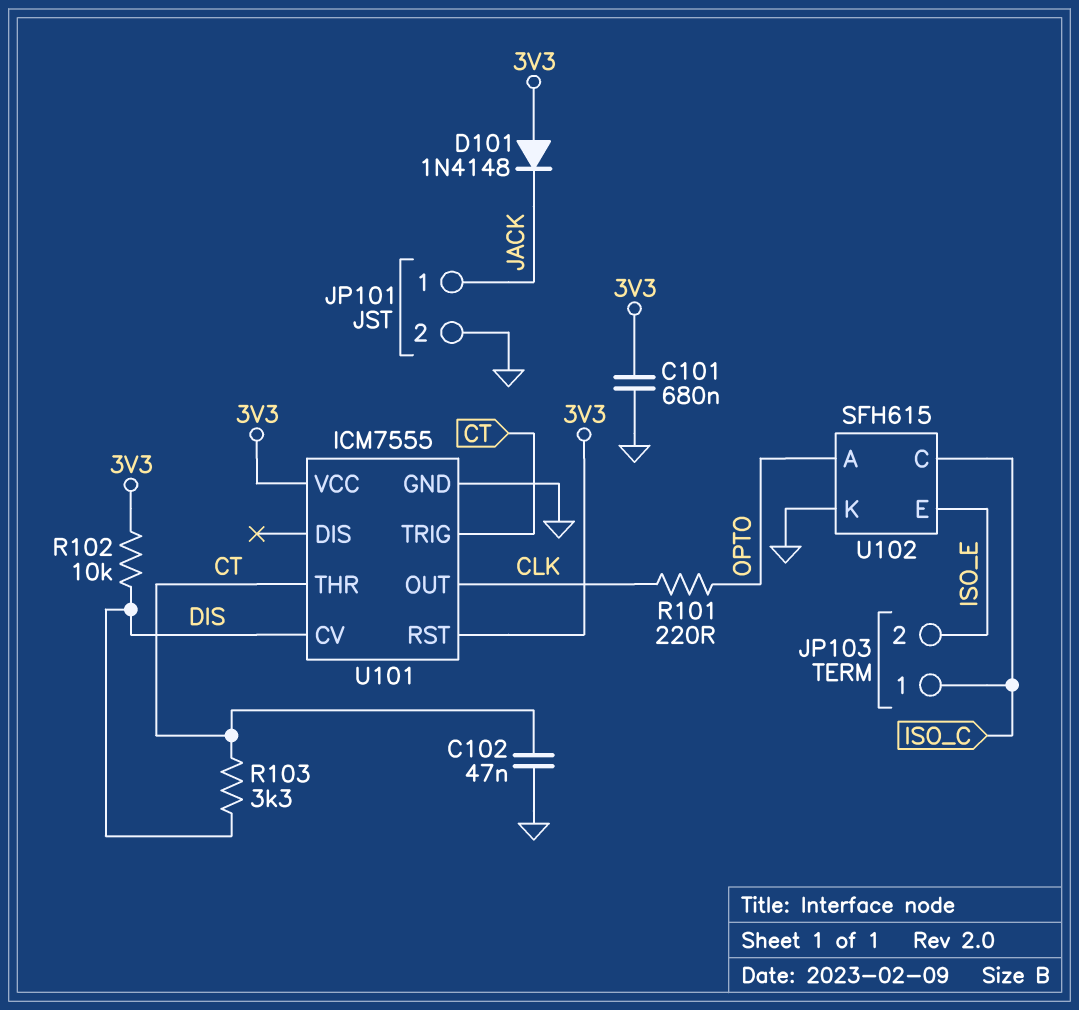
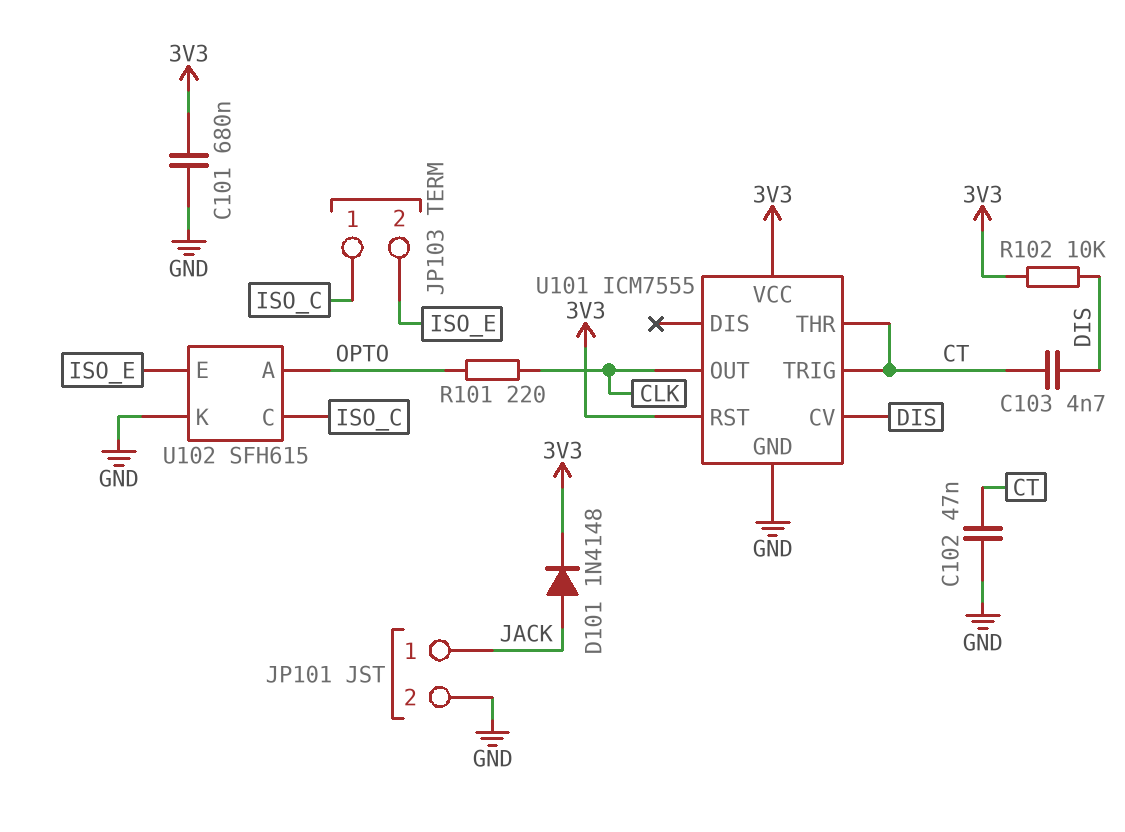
C103: none -> 4.7nF (CT, DIS)
D101: diode 1N4148 (A 3V3, K JACK) -> diode 1N4148 (A JACK, K 3V3)
R103: 3.3k (CT, DIS) -> none

